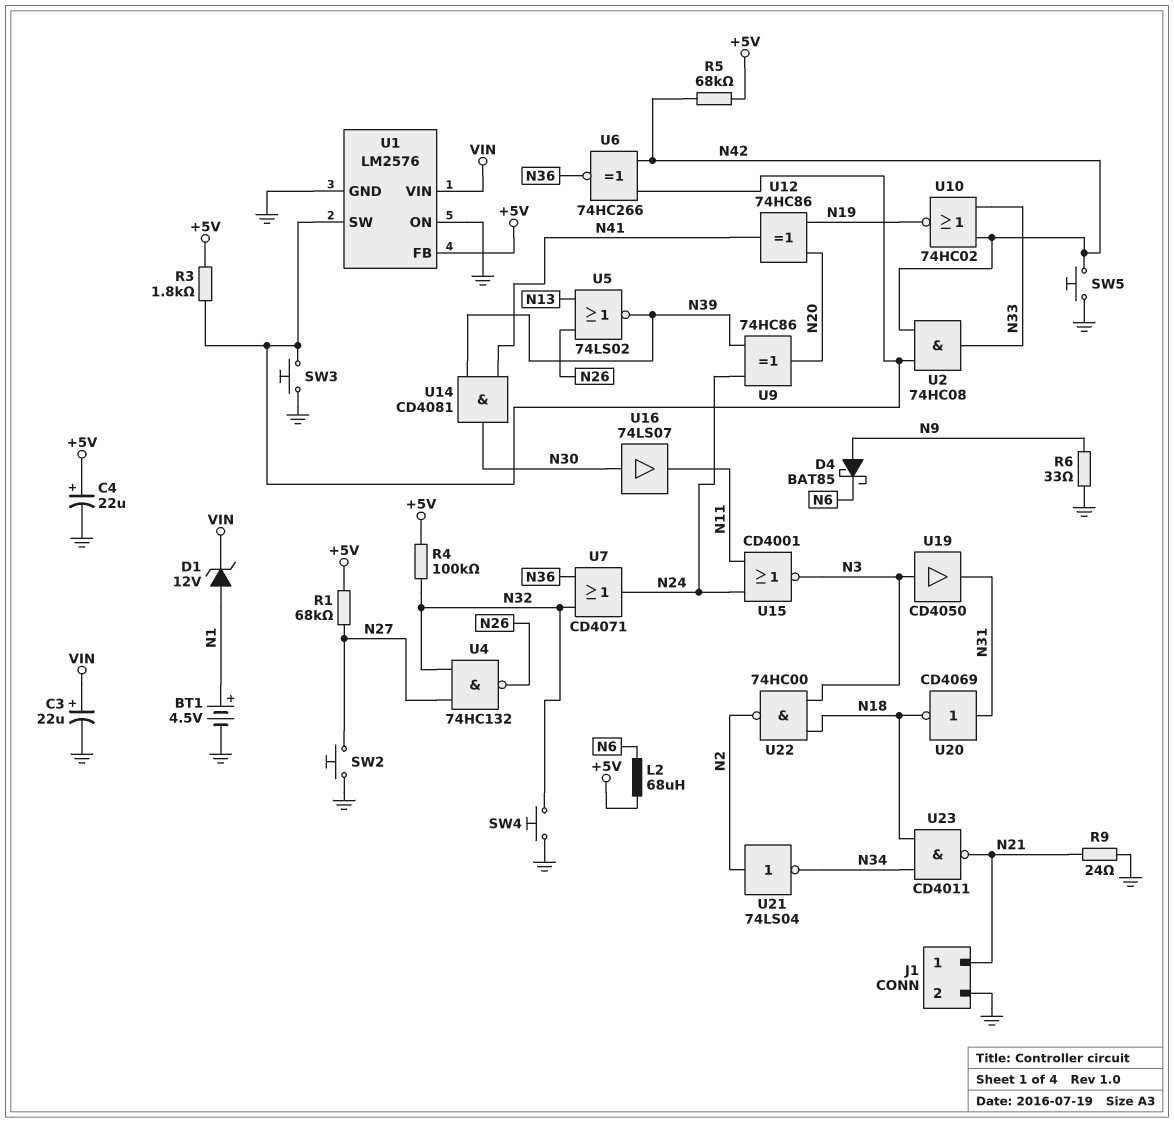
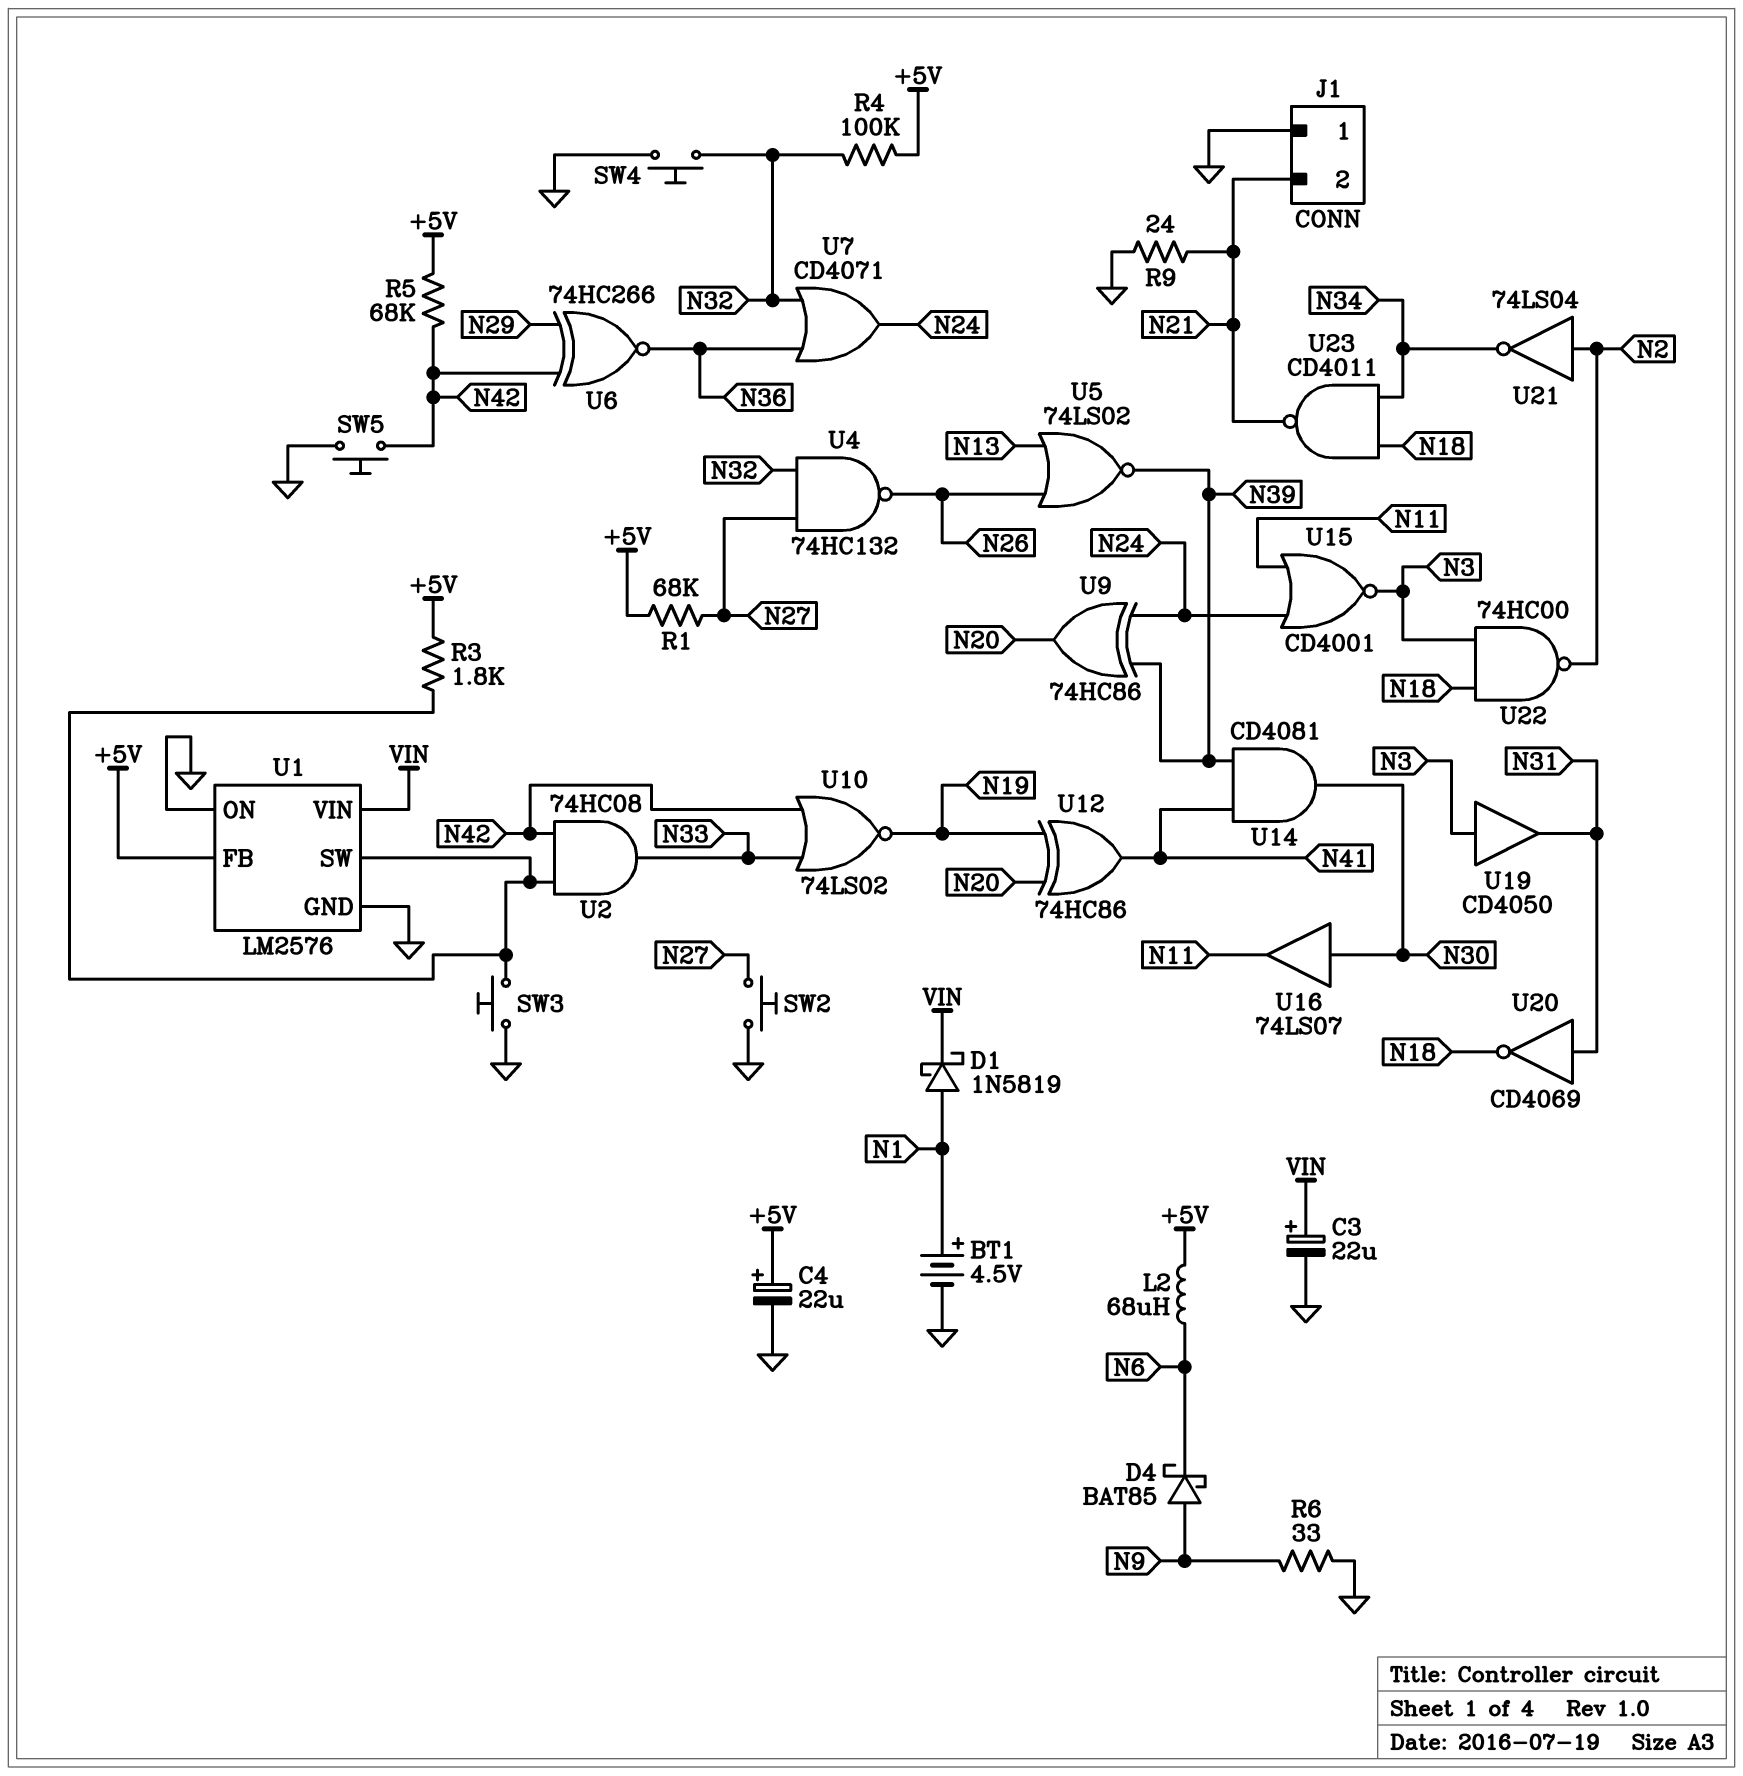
D1: zener 12V (A N1, K VIN) -> schottky 1N5819 (A N1, K VIN)
J1 pin 1: N21 -> GND
J1 pin 2: GND -> N21
U6: XNOR 74HC266 (in N42, in U1/SW, out N36) -> XNOR 74HC266 (in N29, in N42, out N36)
U10: NOR 74HC02 (in N33, in N42, out N19) -> NOR 74LS02 (in N33, in N42, out N19)

